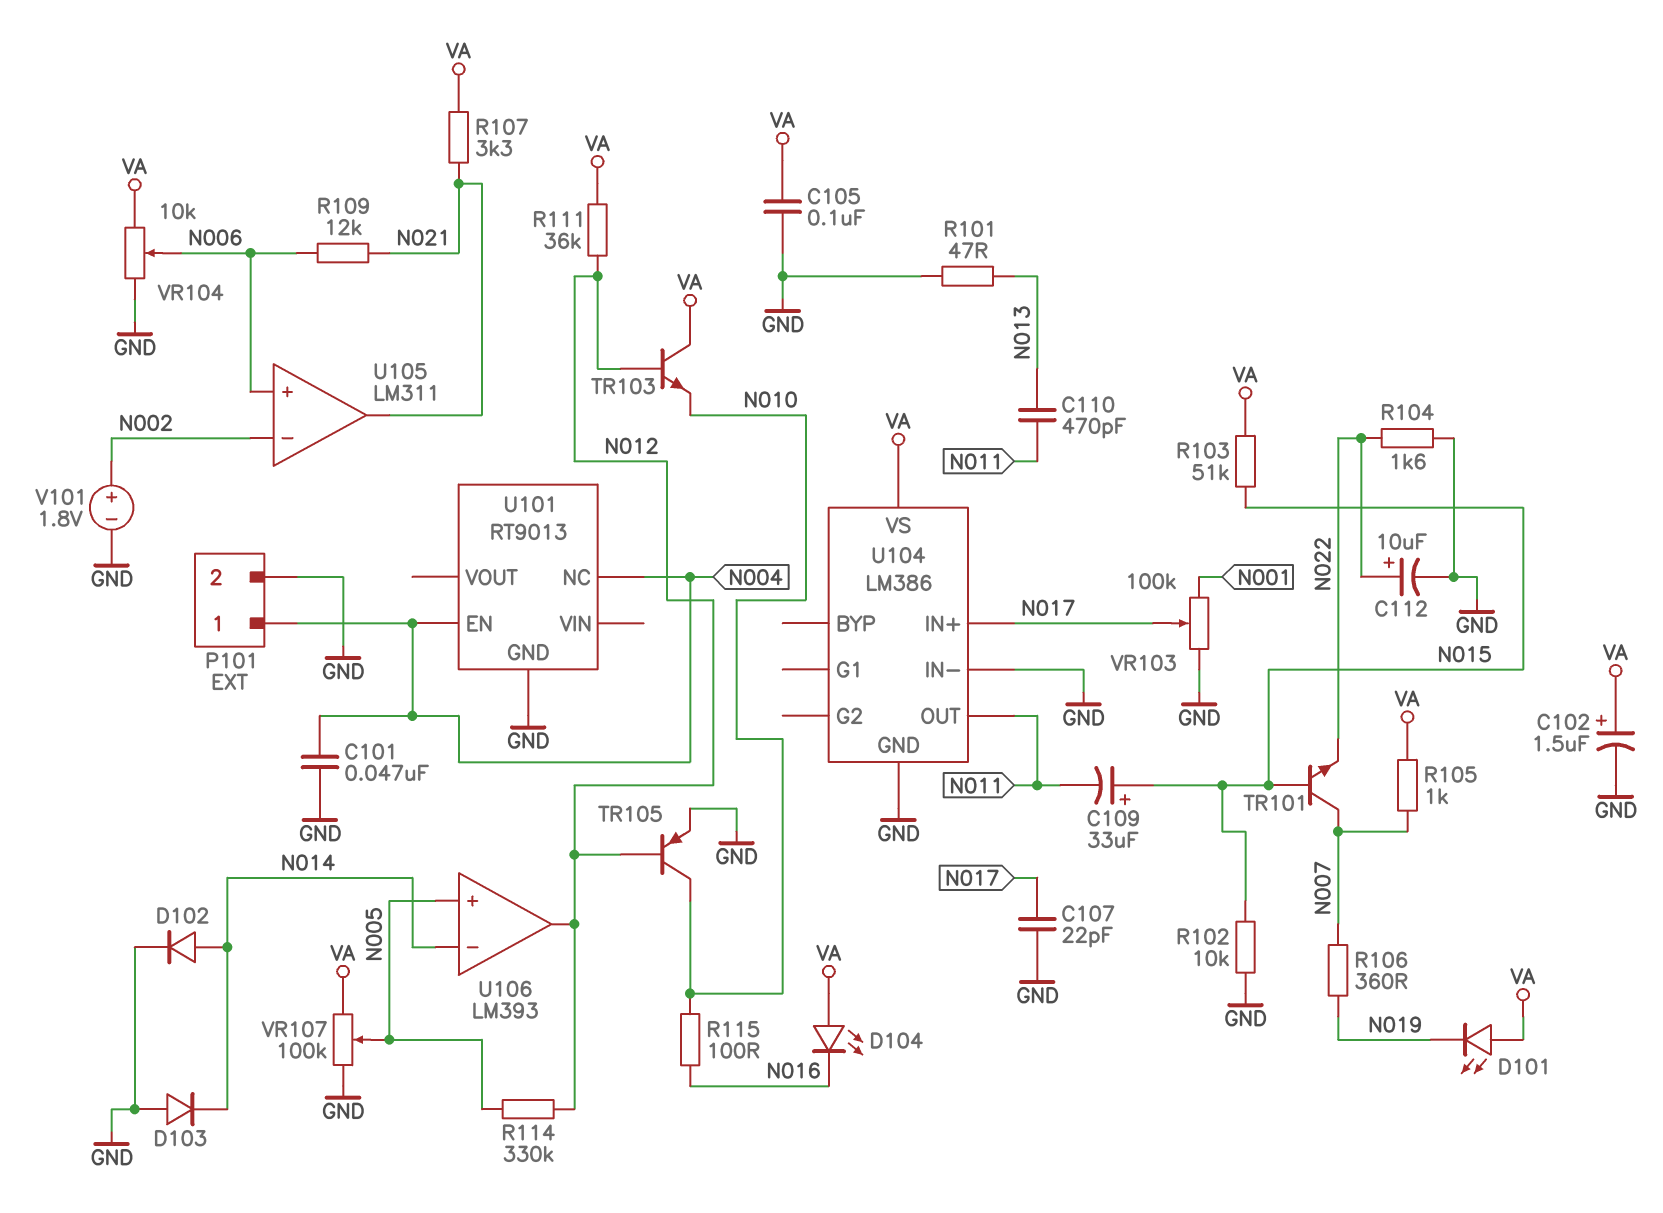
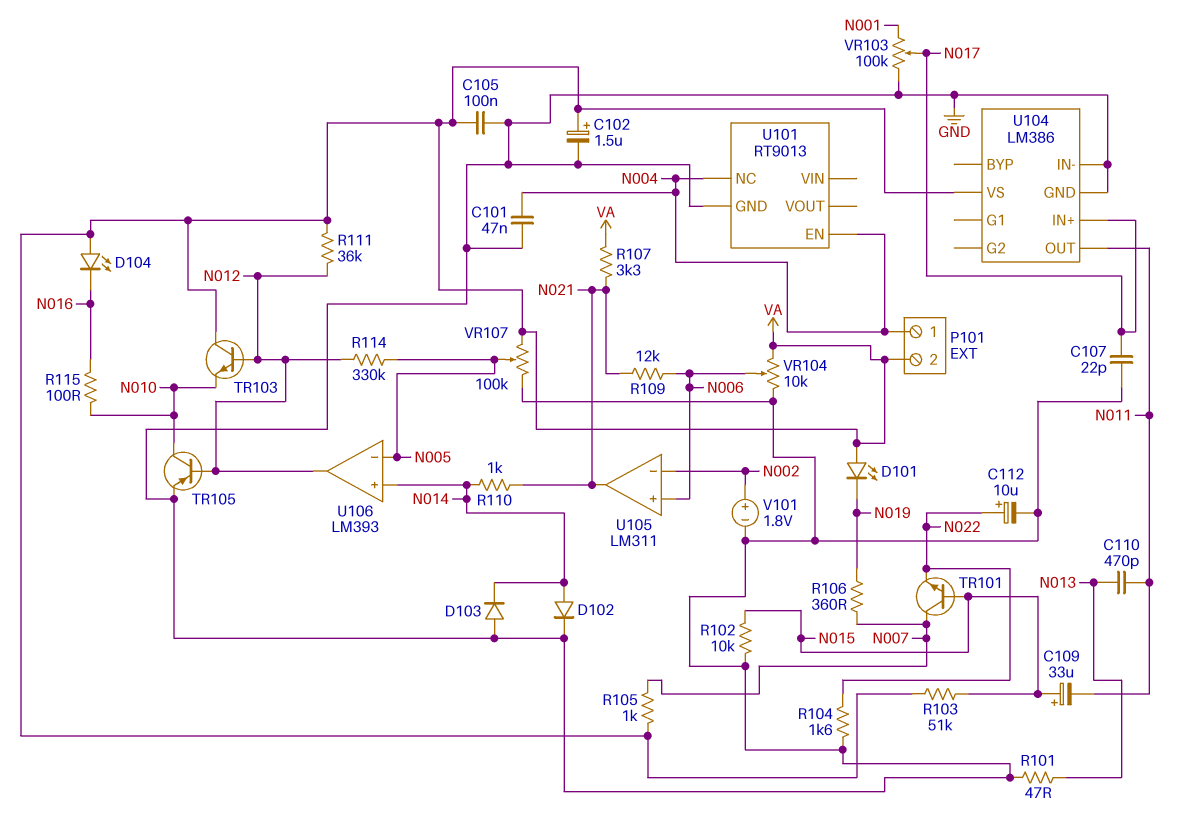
P101 pin 2: GND -> VA
R110: none -> 1k (N014, N021)
U106 pin in+: N005 -> N014
U106 pin in-: N014 -> N005

